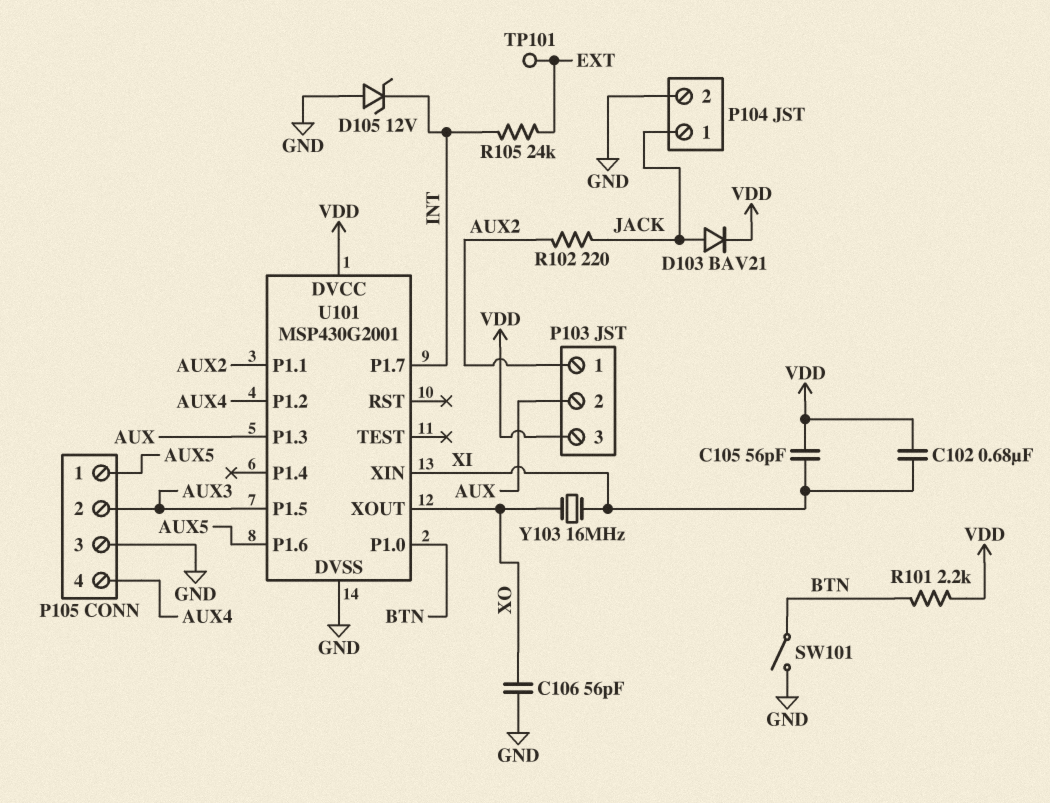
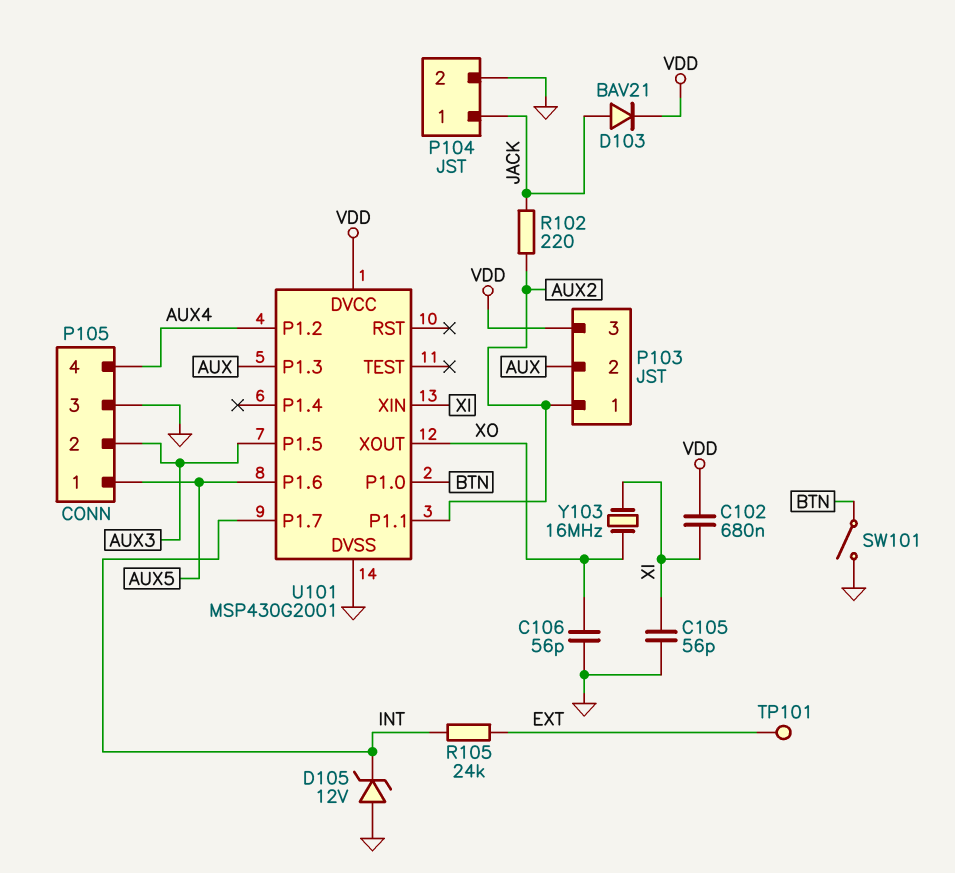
C105: 56pF (VDD, XI) -> 56pF (GND, XI)
R101: 2.2k (BTN, VDD) -> none

